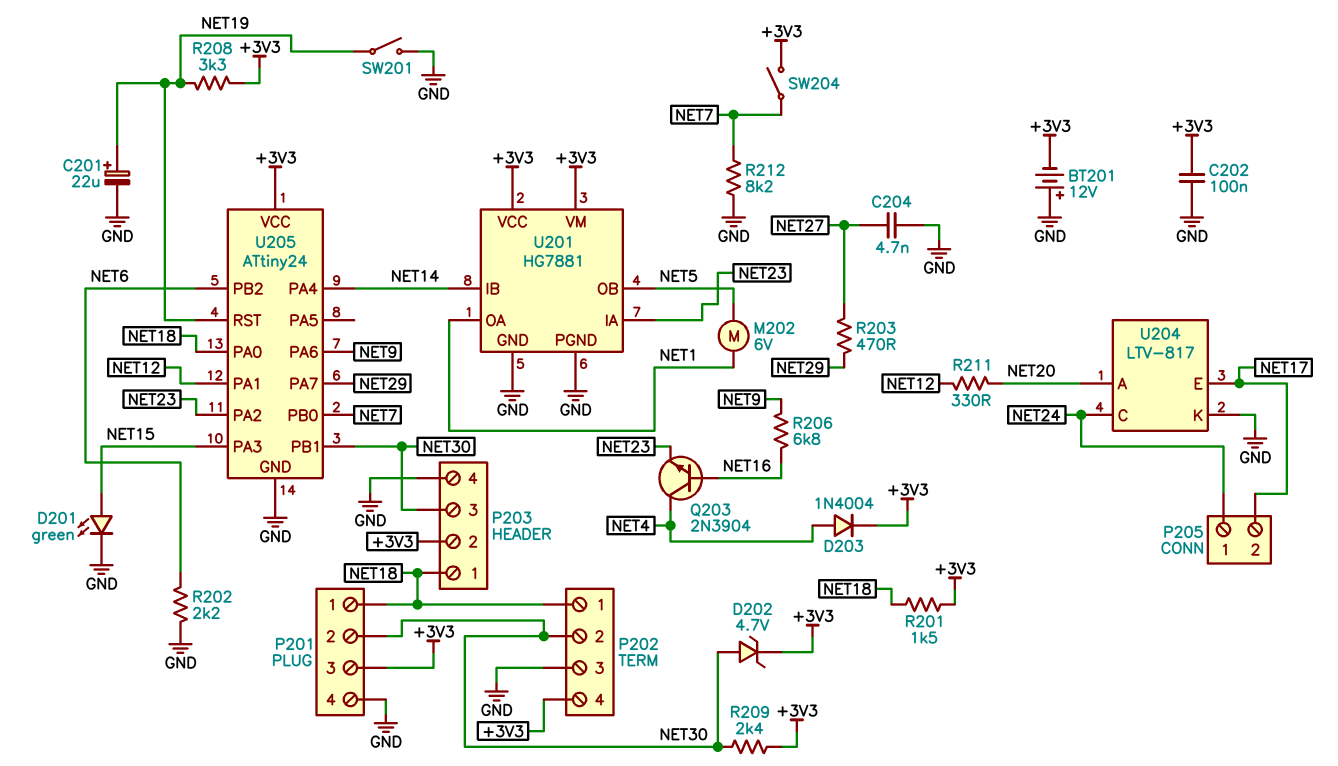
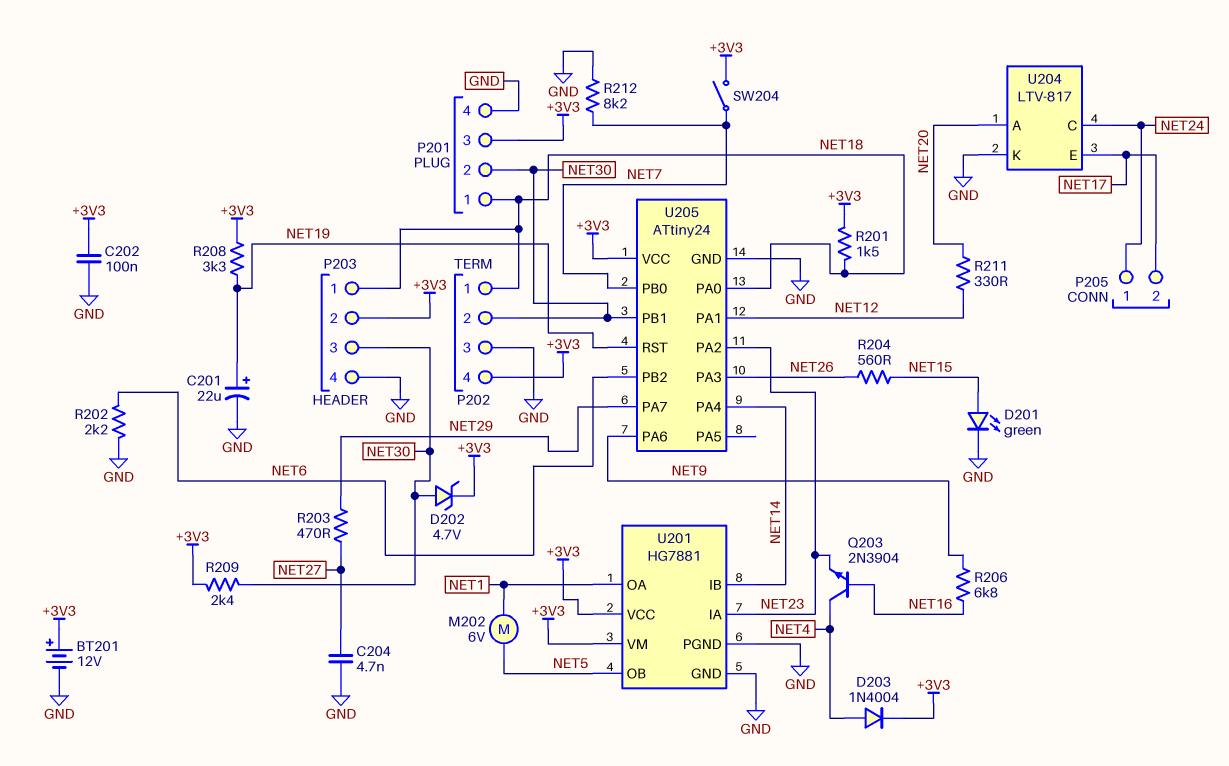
BT201: 12V (plus GND, minus +3V3) -> 12V (plus +3V3, minus GND)
R204: none -> 560 (NET15, NET26)
SW201: switch (GND, NET19) -> none
U205 pin PA3: NET15 -> NET26

